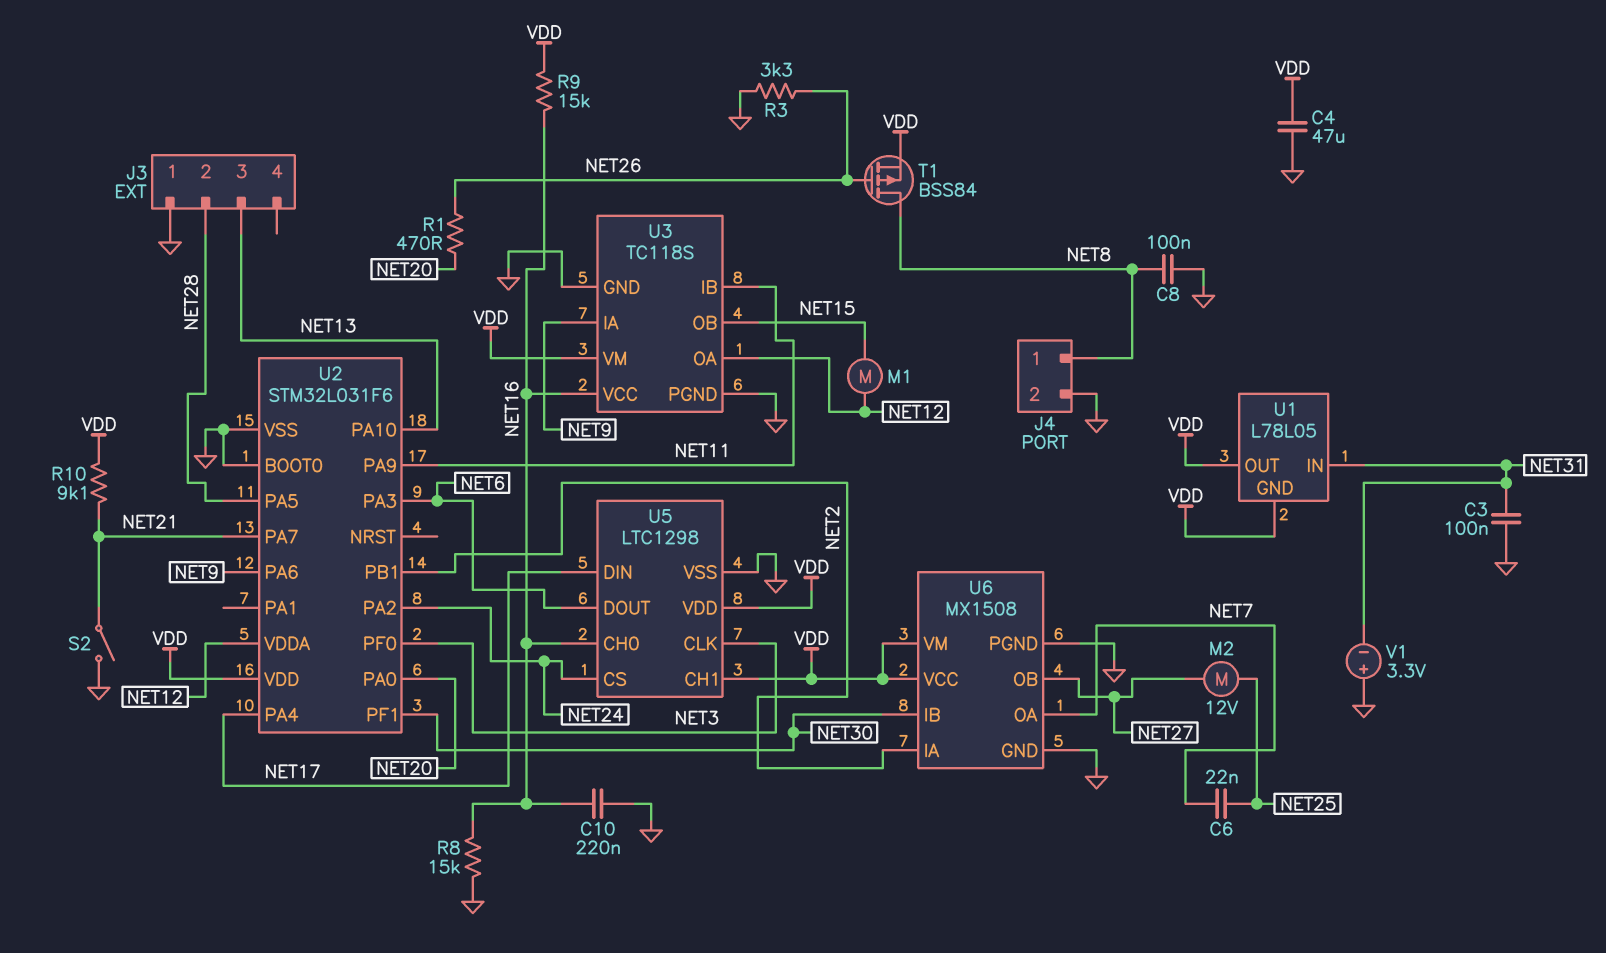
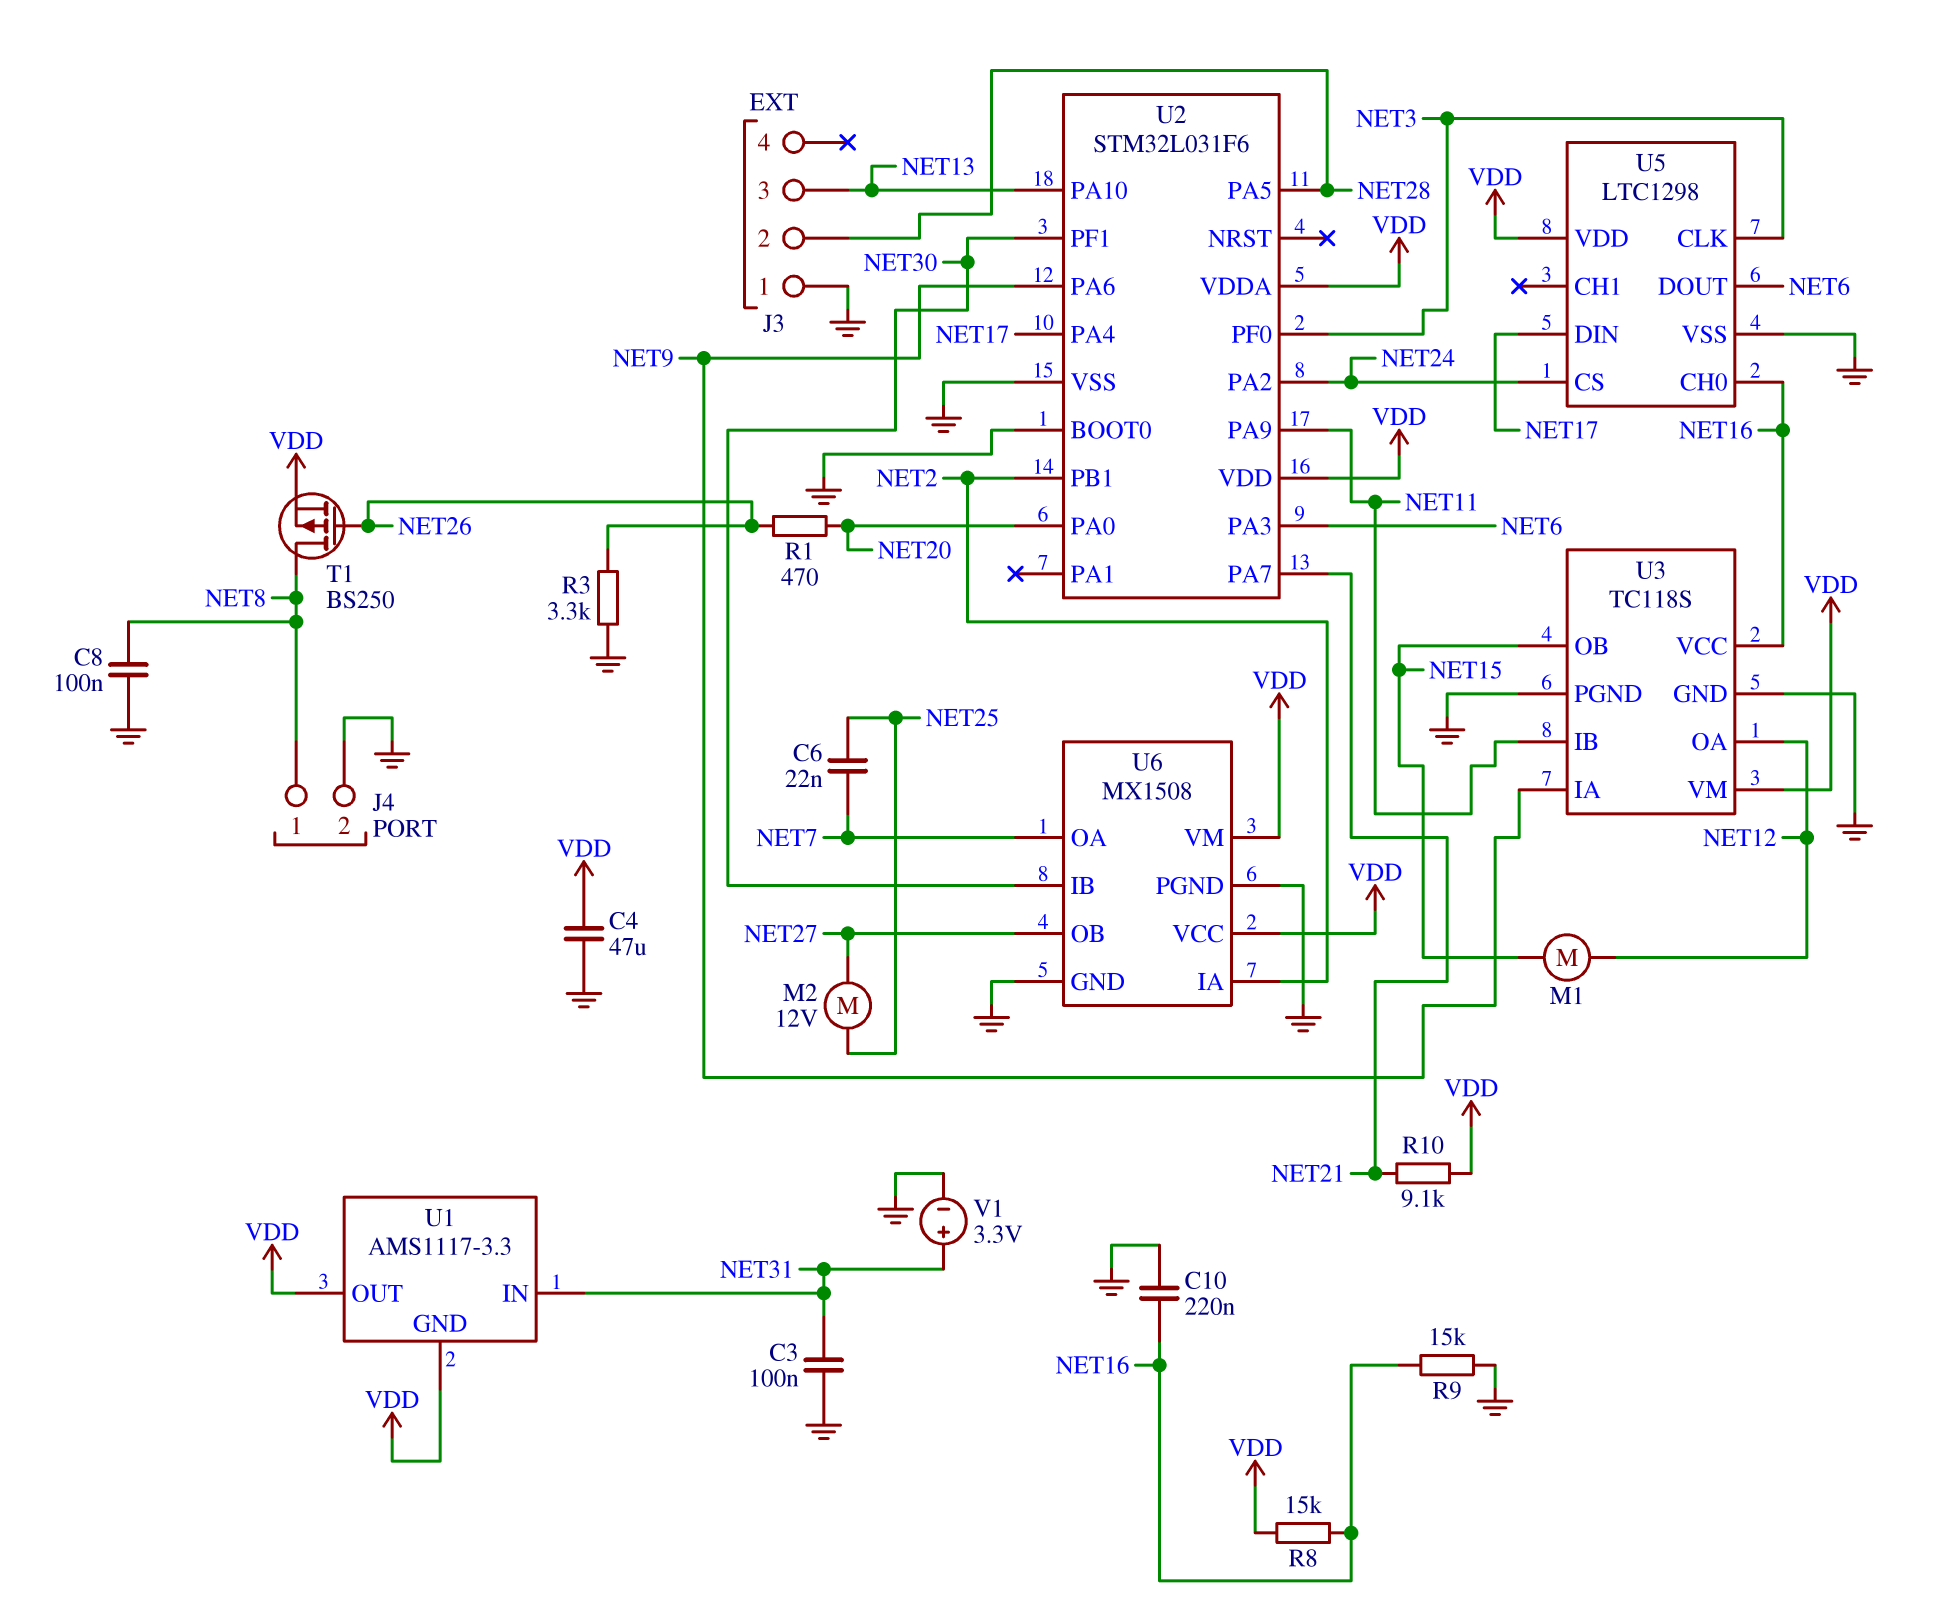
R8: 15k (GND, NET16) -> 15k (NET16, VDD)
R9: 15k (NET16, VDD) -> 15k (GND, NET16)
S2: switch (GND, NET21) -> none
T1: PMOS BSS84 (G NET26, D NET8, S VDD) -> PMOS BS250 (G NET26, D NET8, S VDD)
U1: L78L05 -> AMS1117-3.3
U2 pin VDDA: NET12 -> VDD
U5 pin CH1: VDD -> none
V1: 3.3V (plus GND, minus NET31) -> 3.3V (plus NET31, minus GND)

